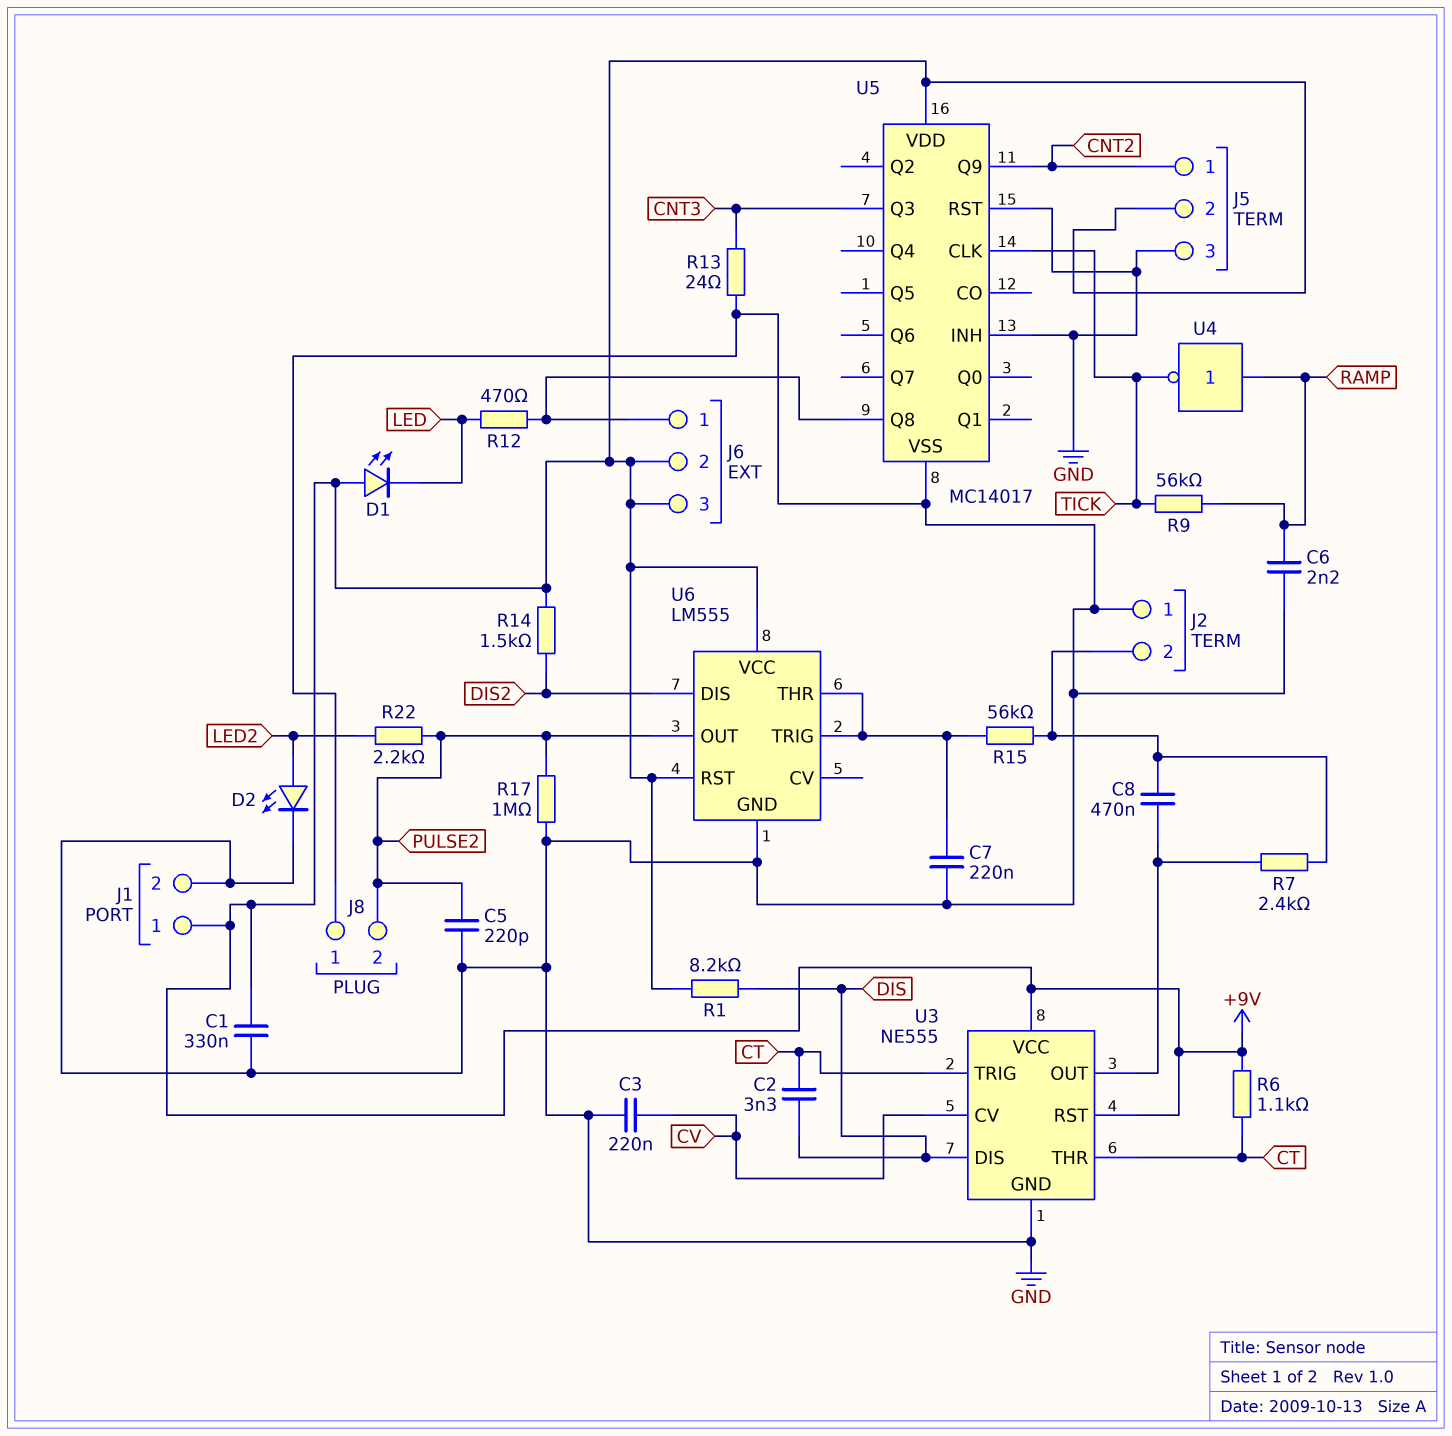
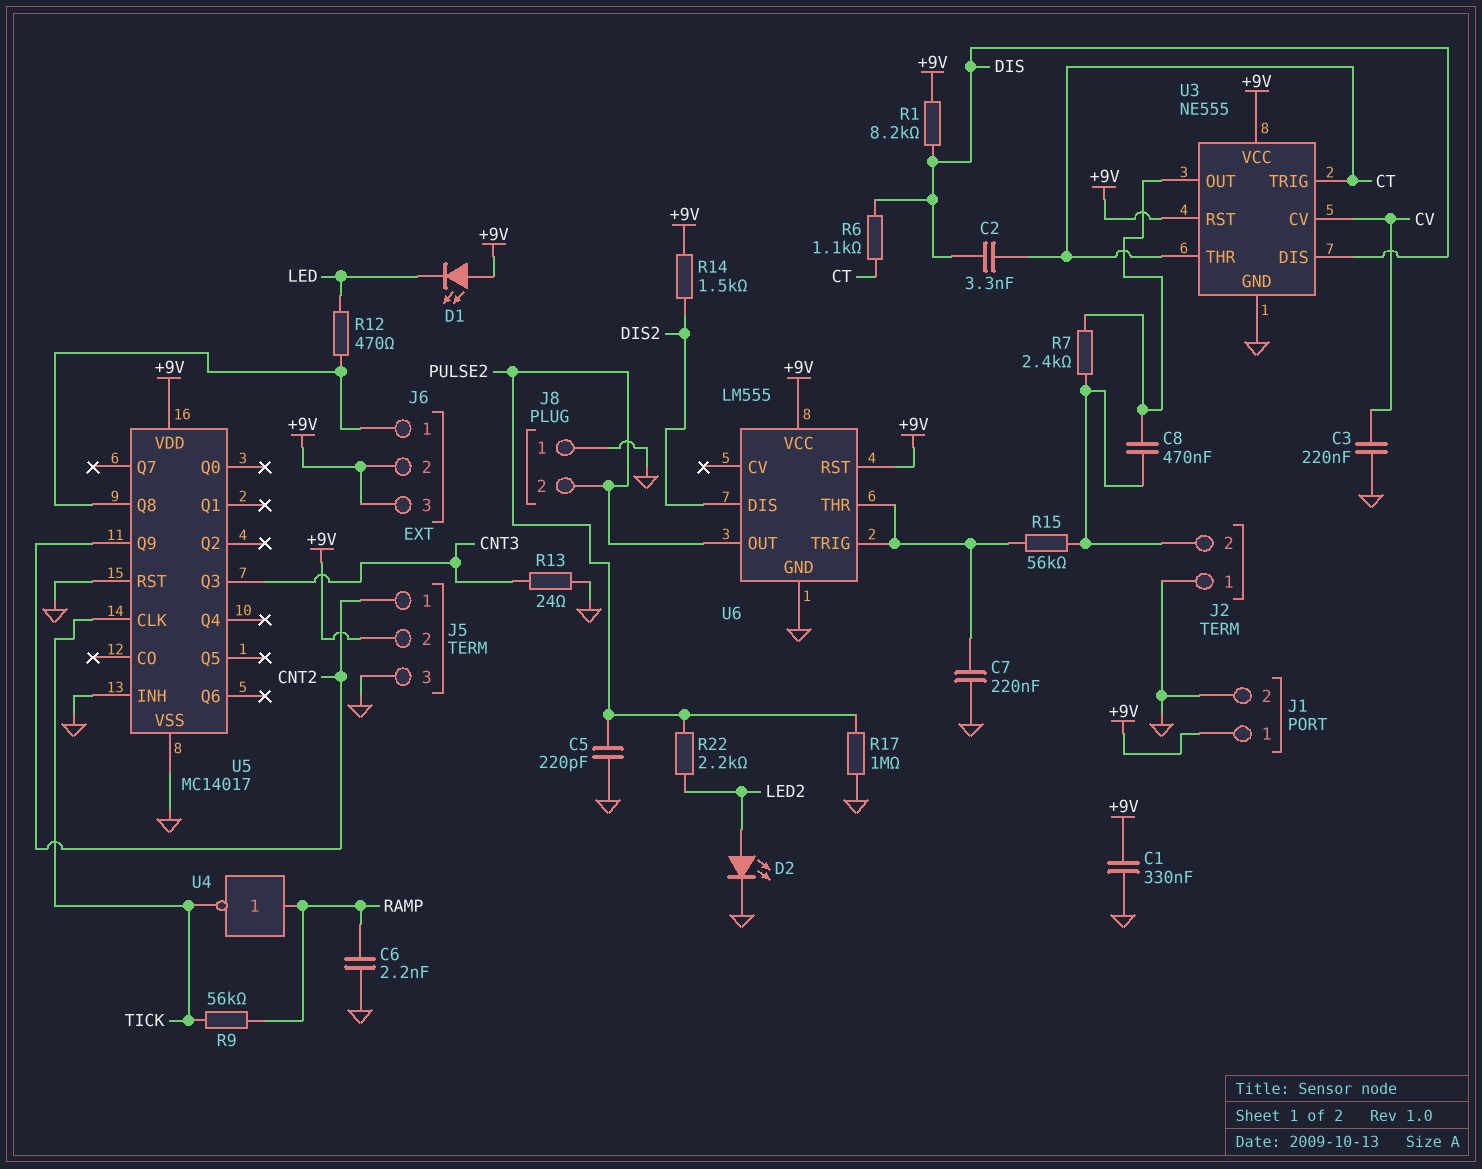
R6: 1.1k (+9V, CT) -> 1.1k (CT, DIS)

